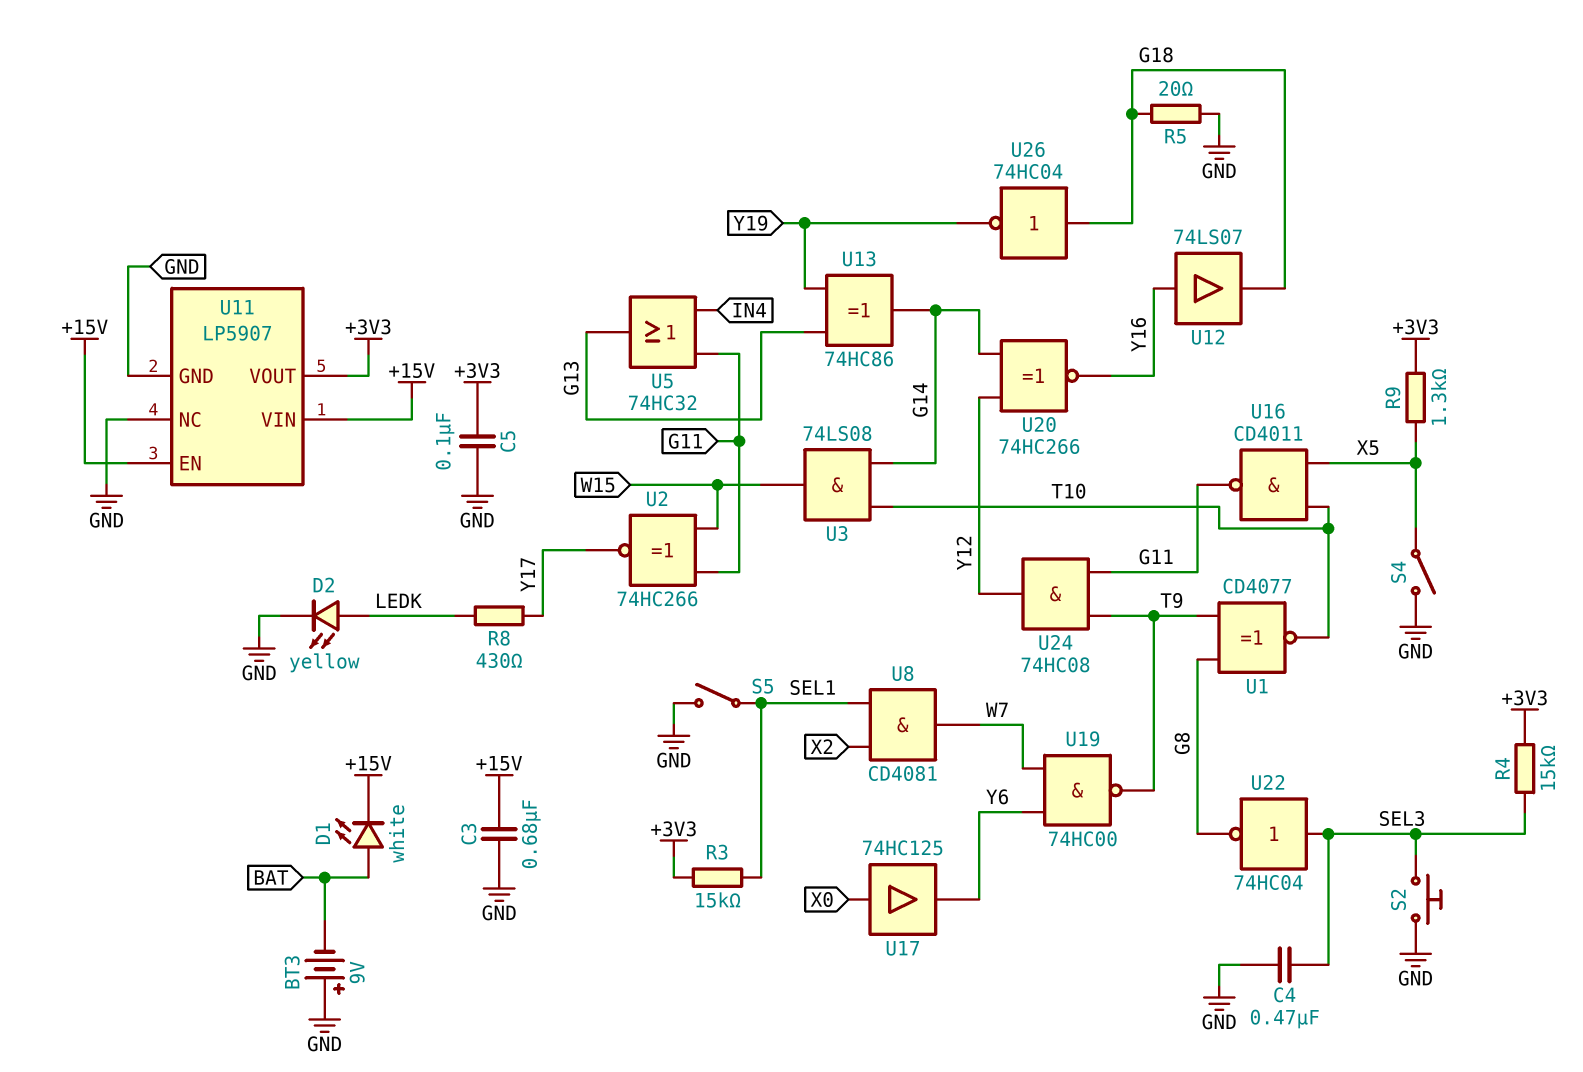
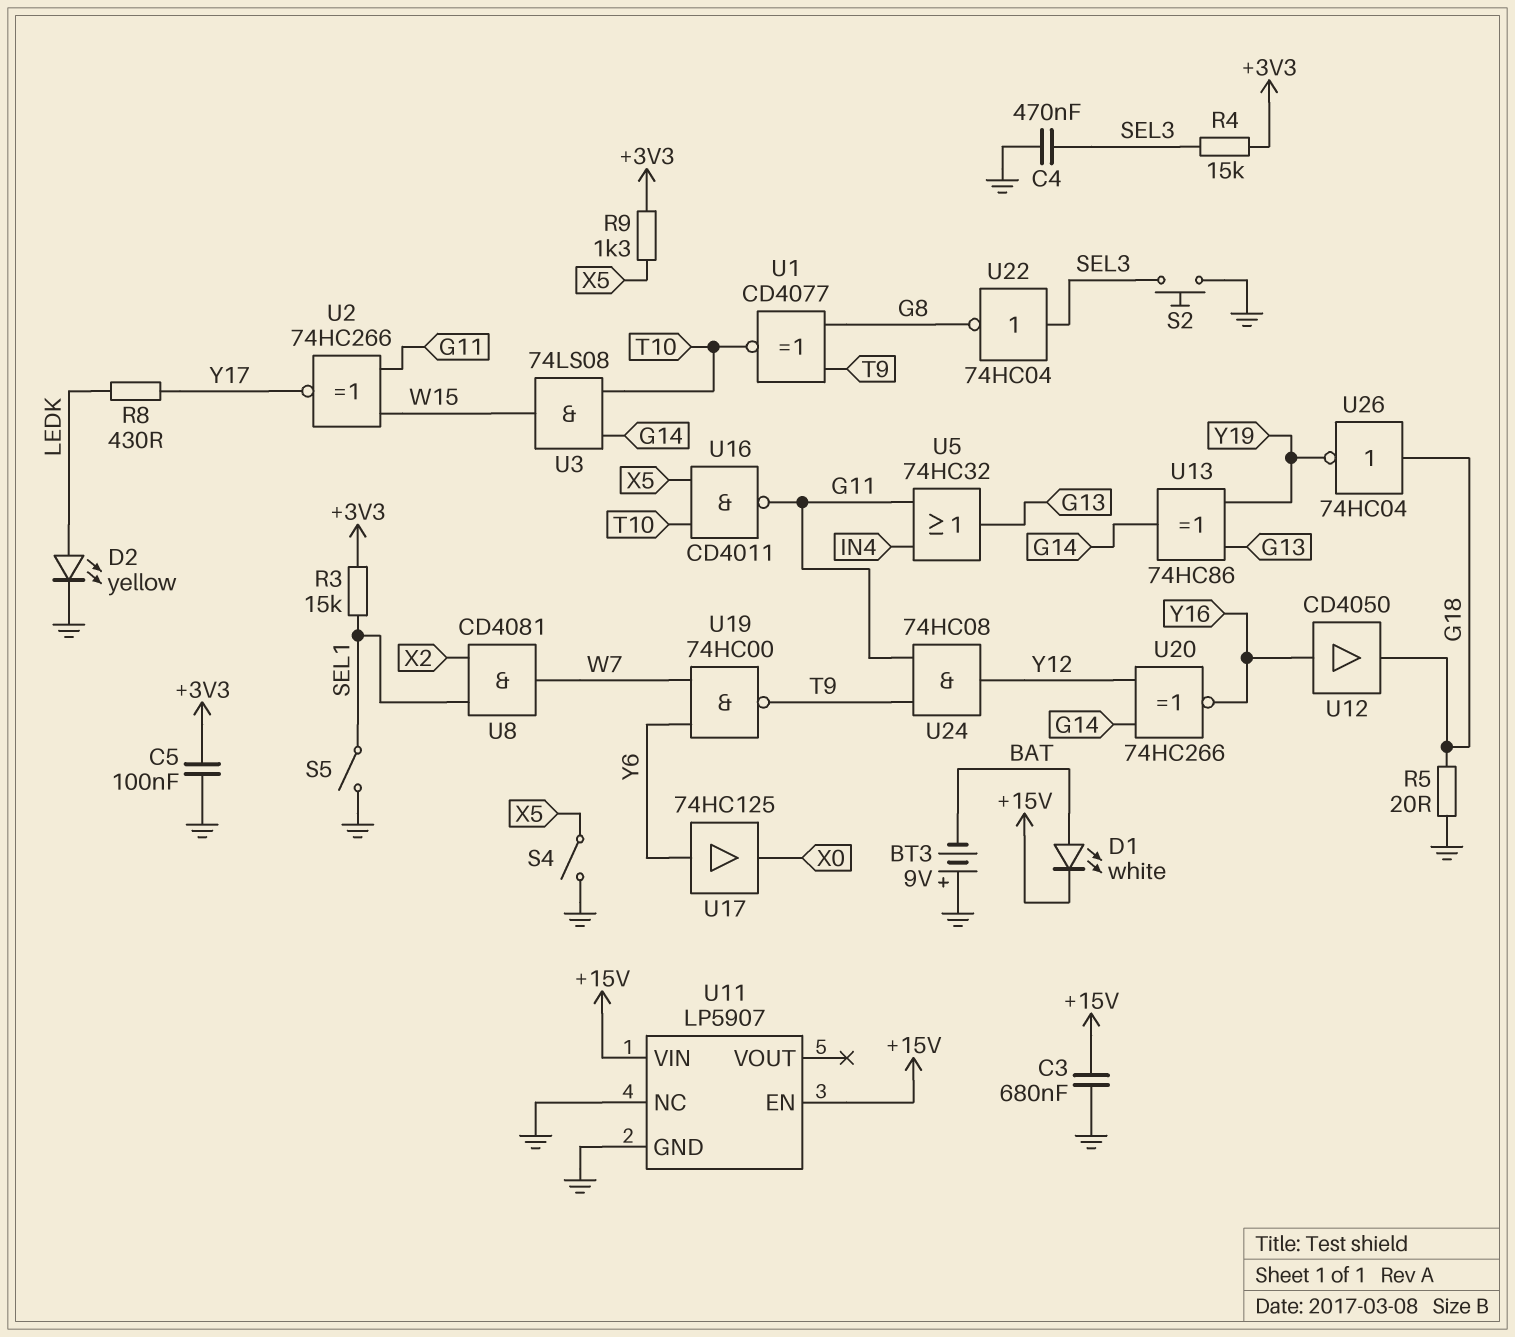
U11 pin VOUT: +3V3 -> none
U12: buffer 74LS07 (in Y16, out G18) -> buffer CD4050 (in Y16, out G18)
U17: buffer 74HC125 (in X0, out Y6) -> buffer 74HC125 (in Y6, out X0)

